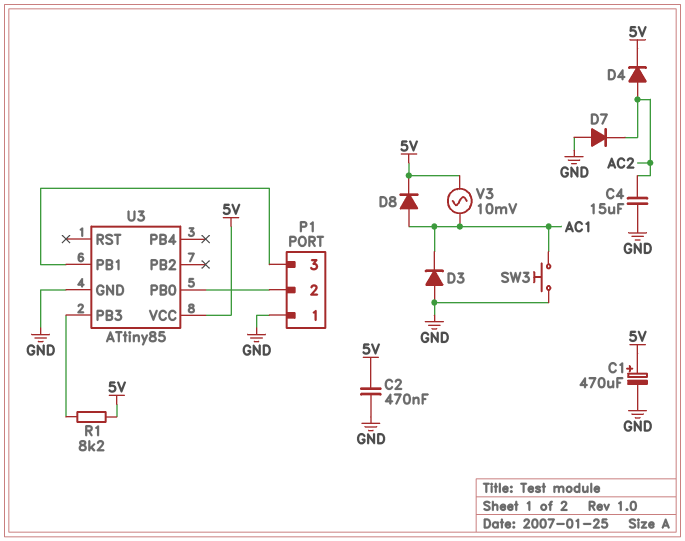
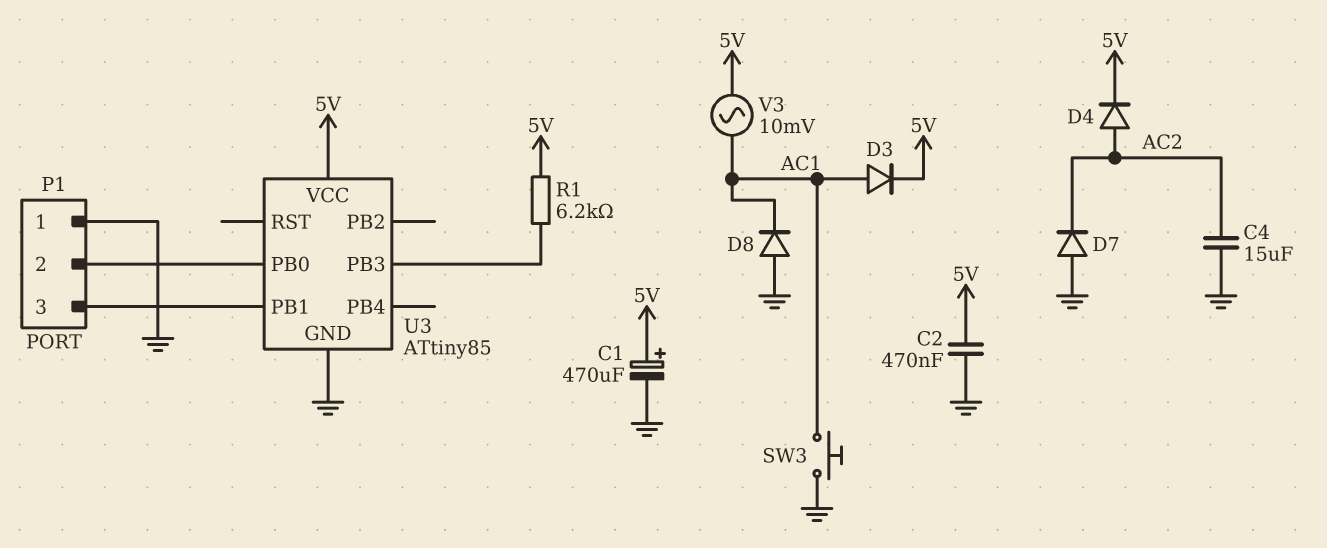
D3: diode (A GND, K AC1) -> diode (A AC1, K 5V)
D8: diode (A AC1, K 5V) -> diode (A GND, K AC1)
R1: 8.2k (5V, U3/PB3) -> 6.2k (5V, U3/PB3)

